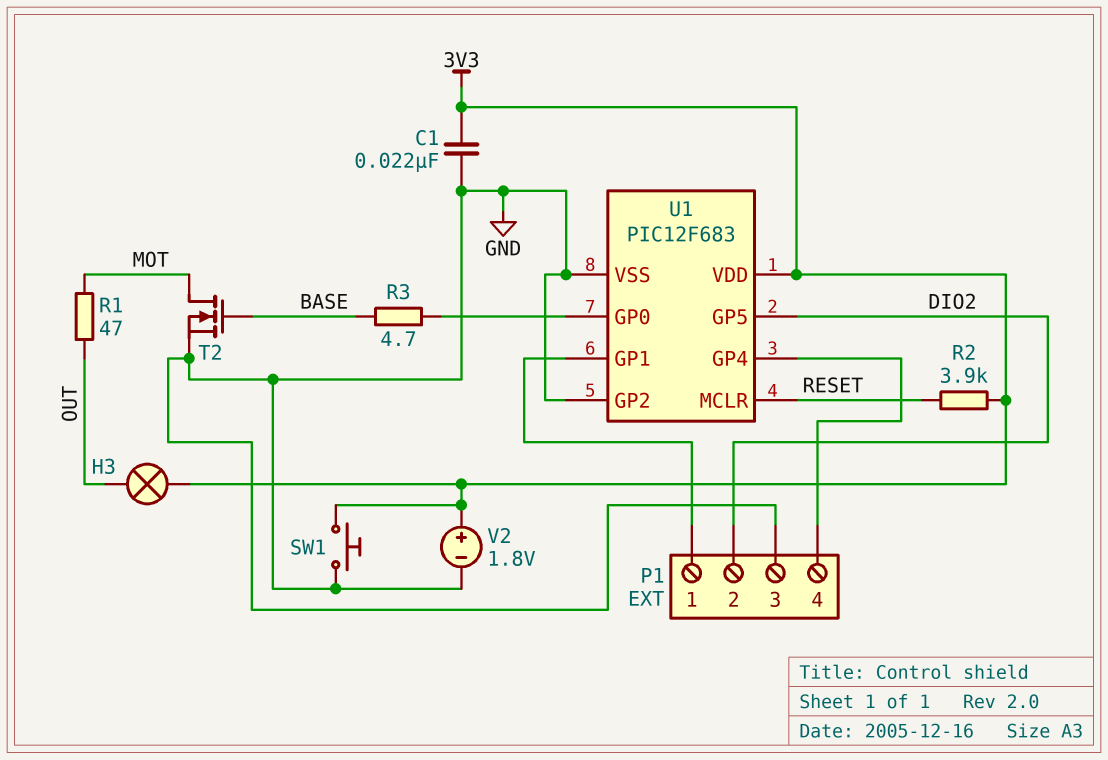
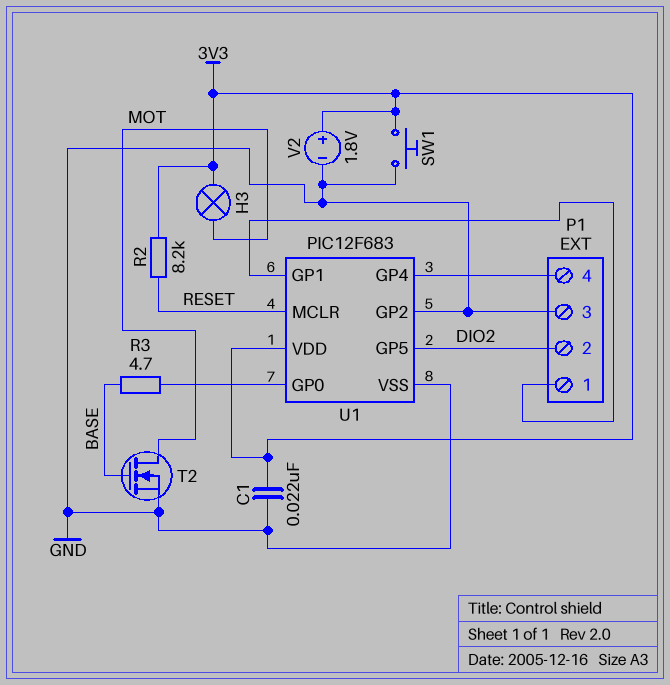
H3: lamp (3V3, OUT) -> lamp (3V3, MOT)
R1: 47 (MOT, OUT) -> none
R2: 3.9k (3V3, RESET) -> 8.2k (3V3, RESET)

